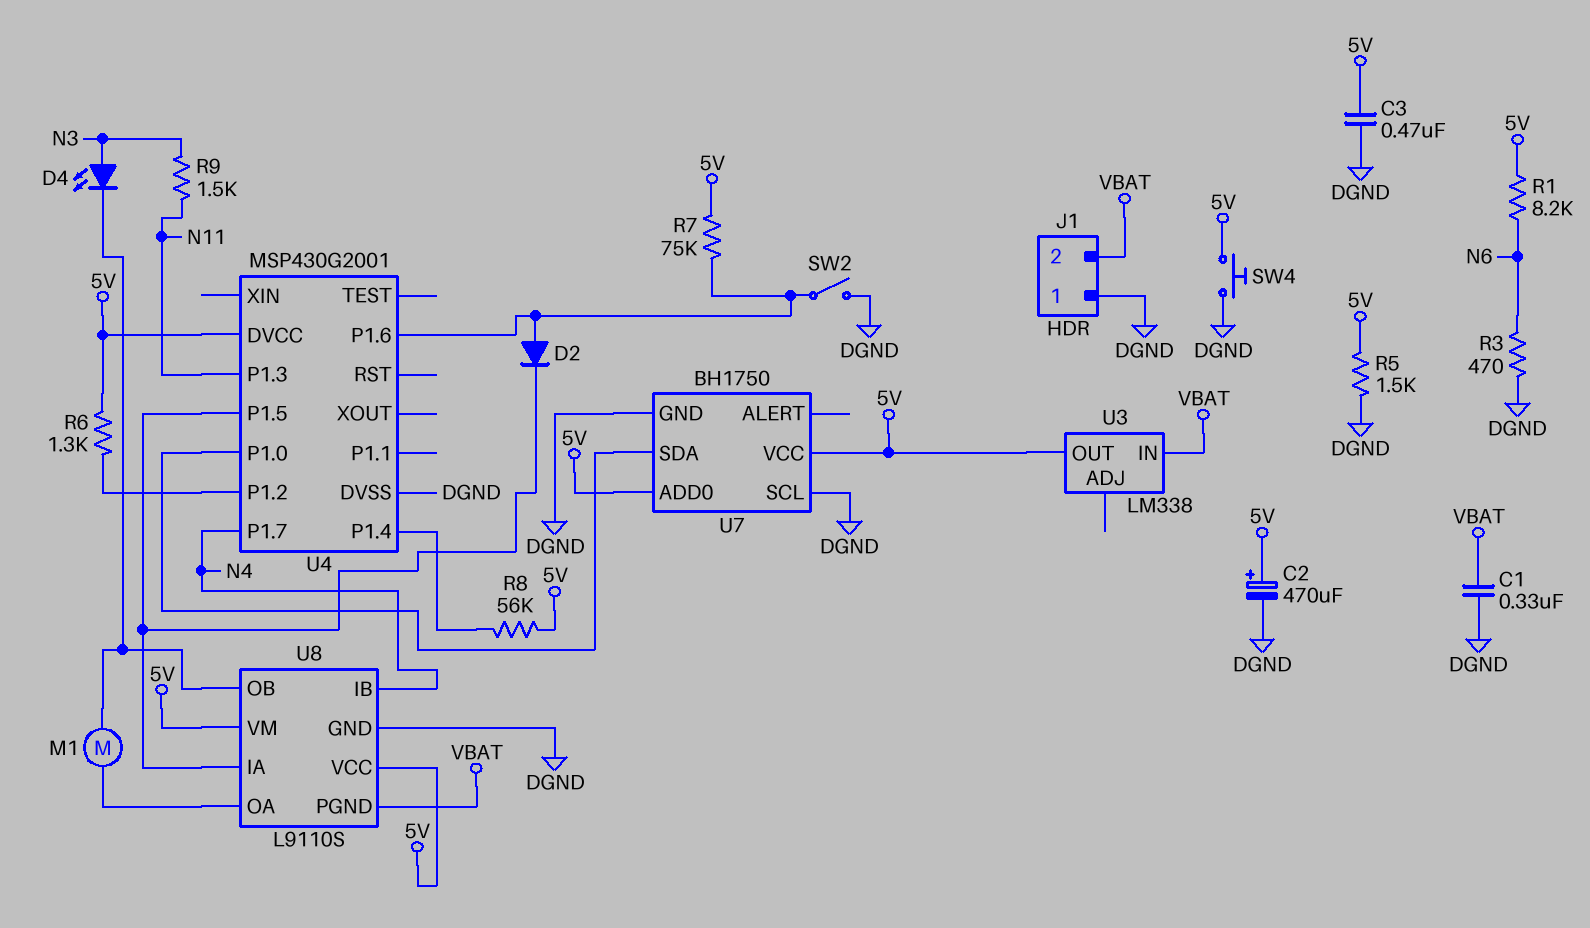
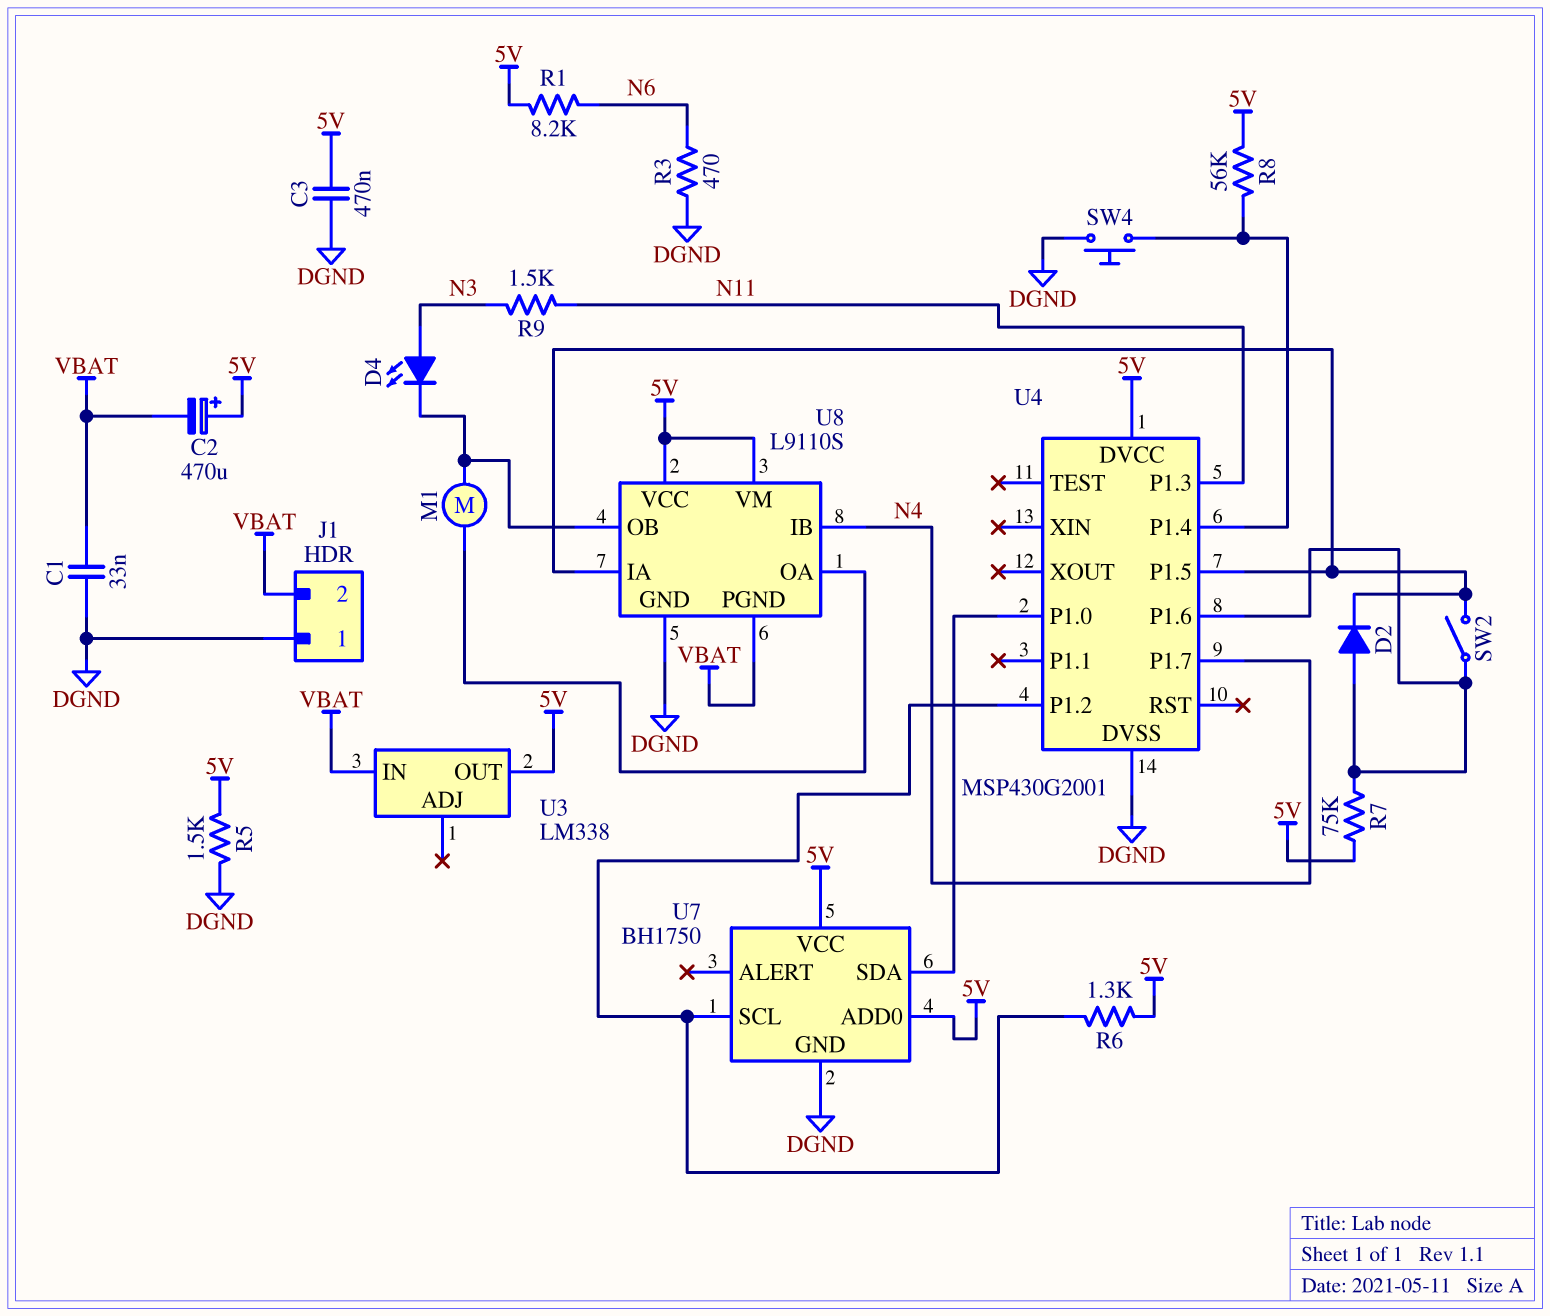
C1: 330nF (DGND, VBAT) -> 33nF (DGND, VBAT)
C2: 470uF (plus 5V, minus DGND) -> 470uF (plus 5V, minus VBAT)
SW2: switch (DGND, U4/P1.6) -> switch (U4/P1.5, U4/P1.6)
SW4: button (5V, DGND) -> button (DGND, U4/P1.4)
U7 pin SCL: DGND -> U4/P1.2

